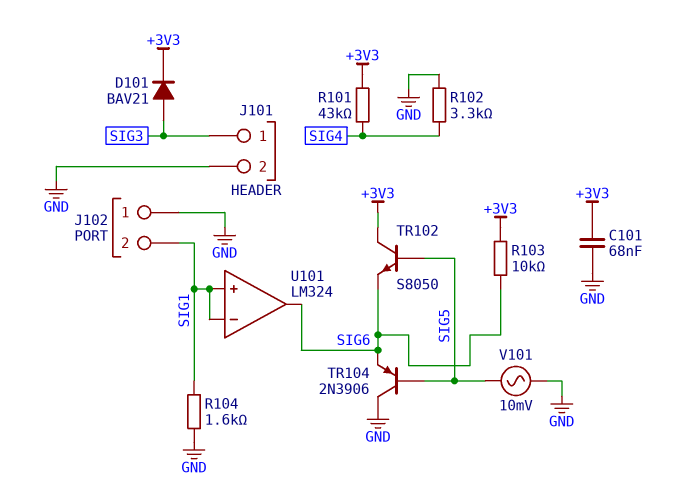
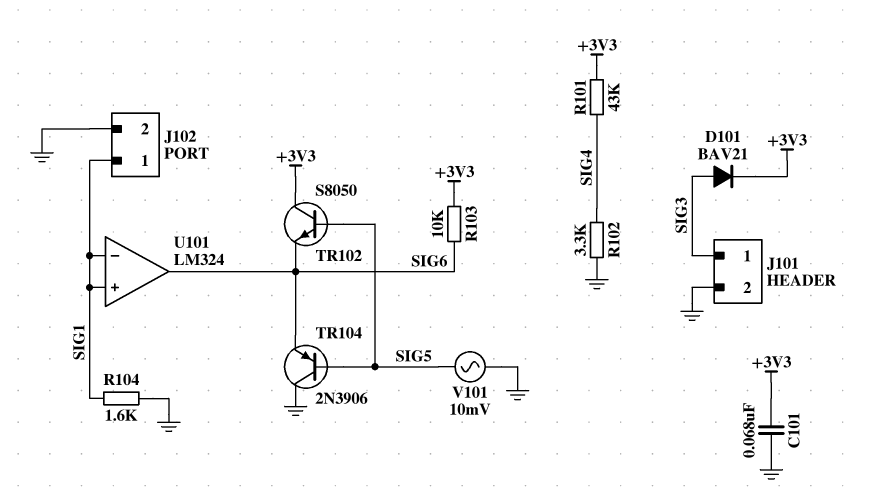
J102 pin 1: GND -> SIG1
J102 pin 2: SIG1 -> GND

